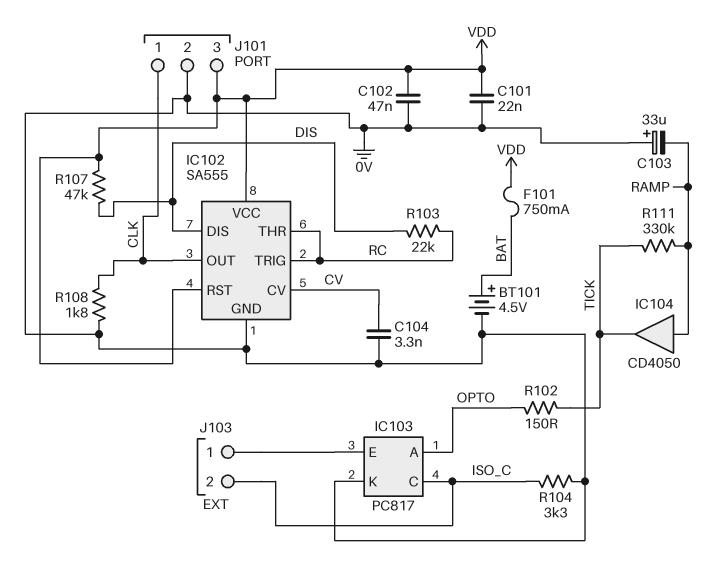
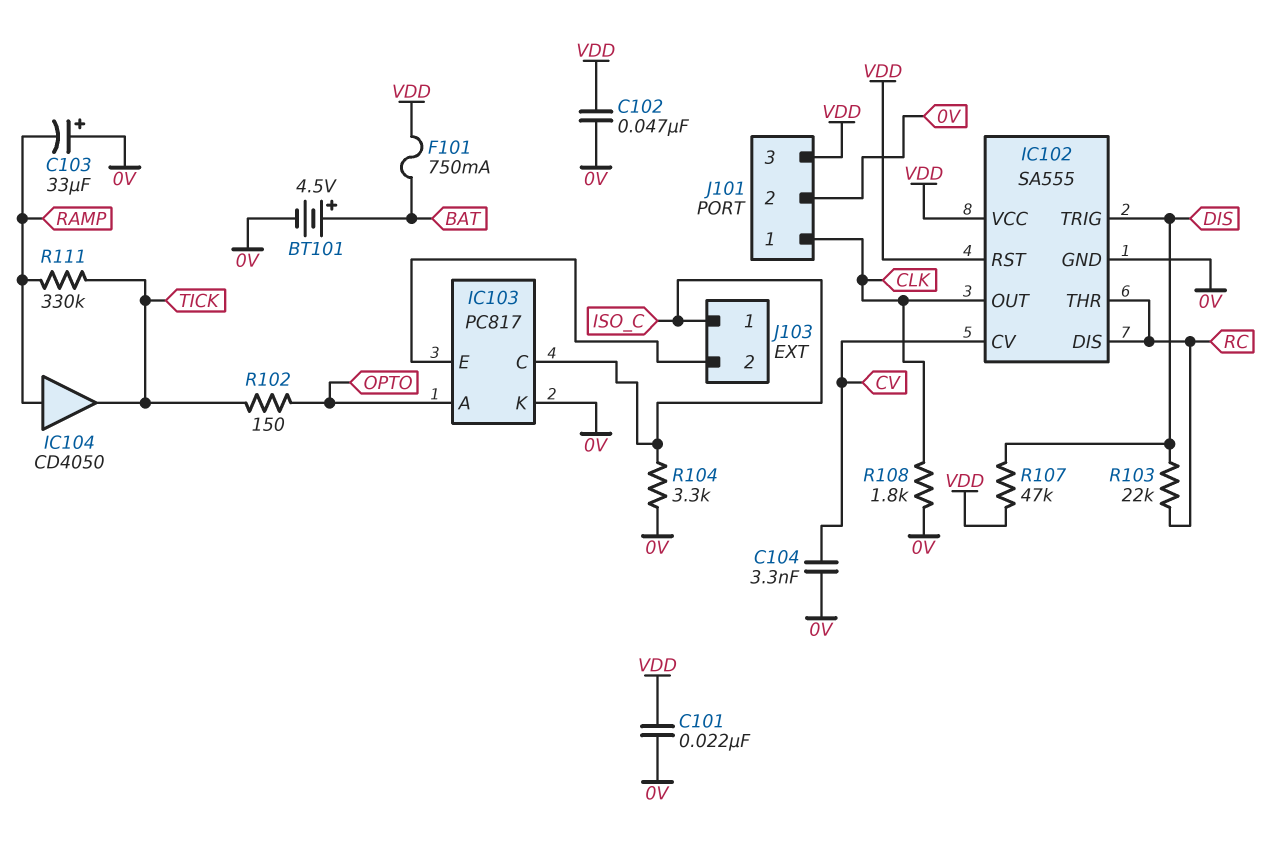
IC102 pin DIS: DIS -> RC
IC102 pin TRIG: RC -> DIS
J103 pin 1: IC103/E -> ISO_C
J103 pin 2: ISO_C -> IC103/E

